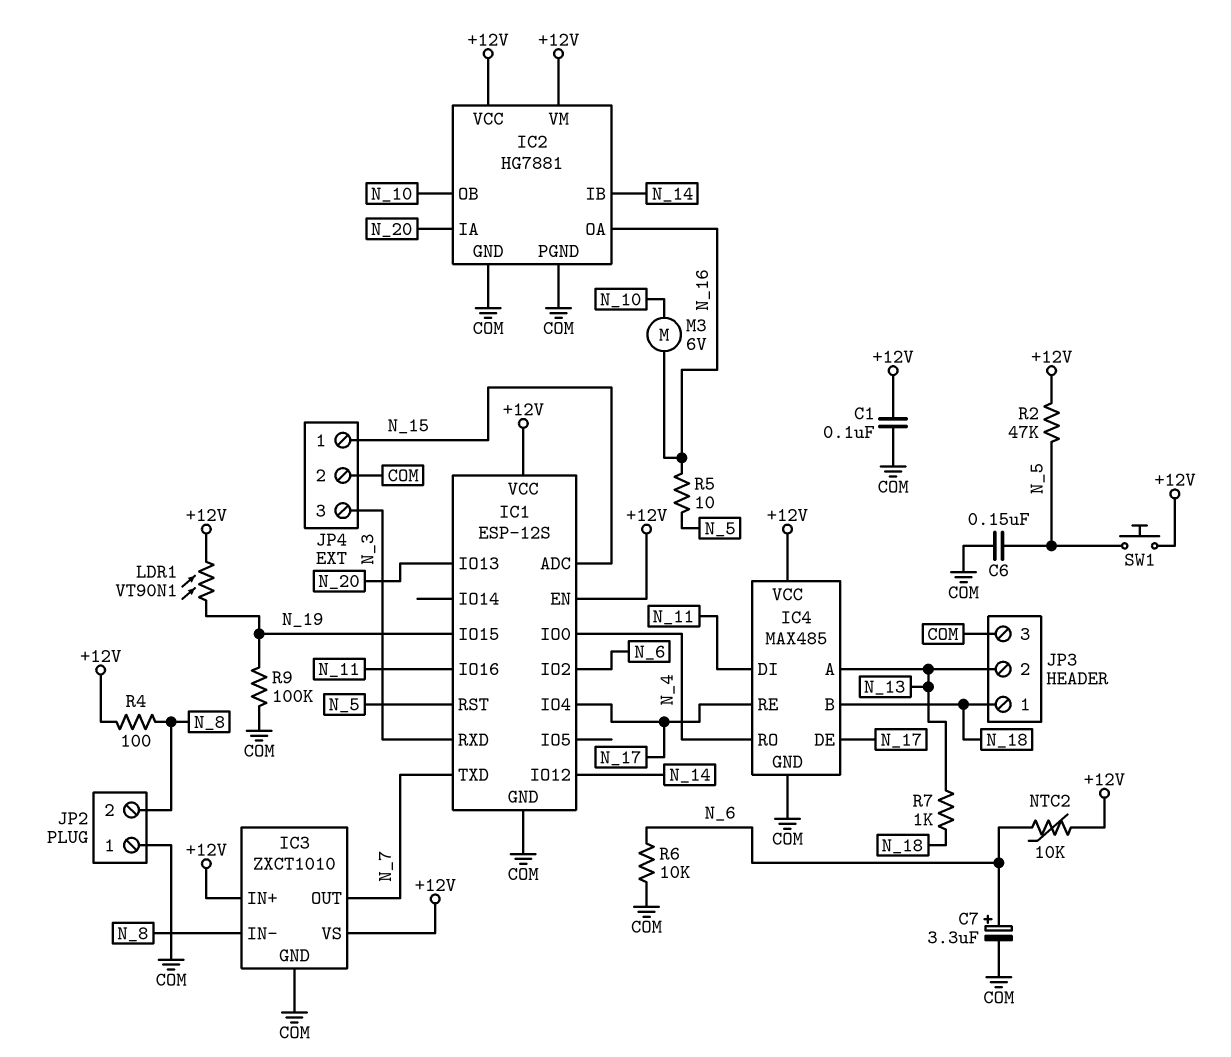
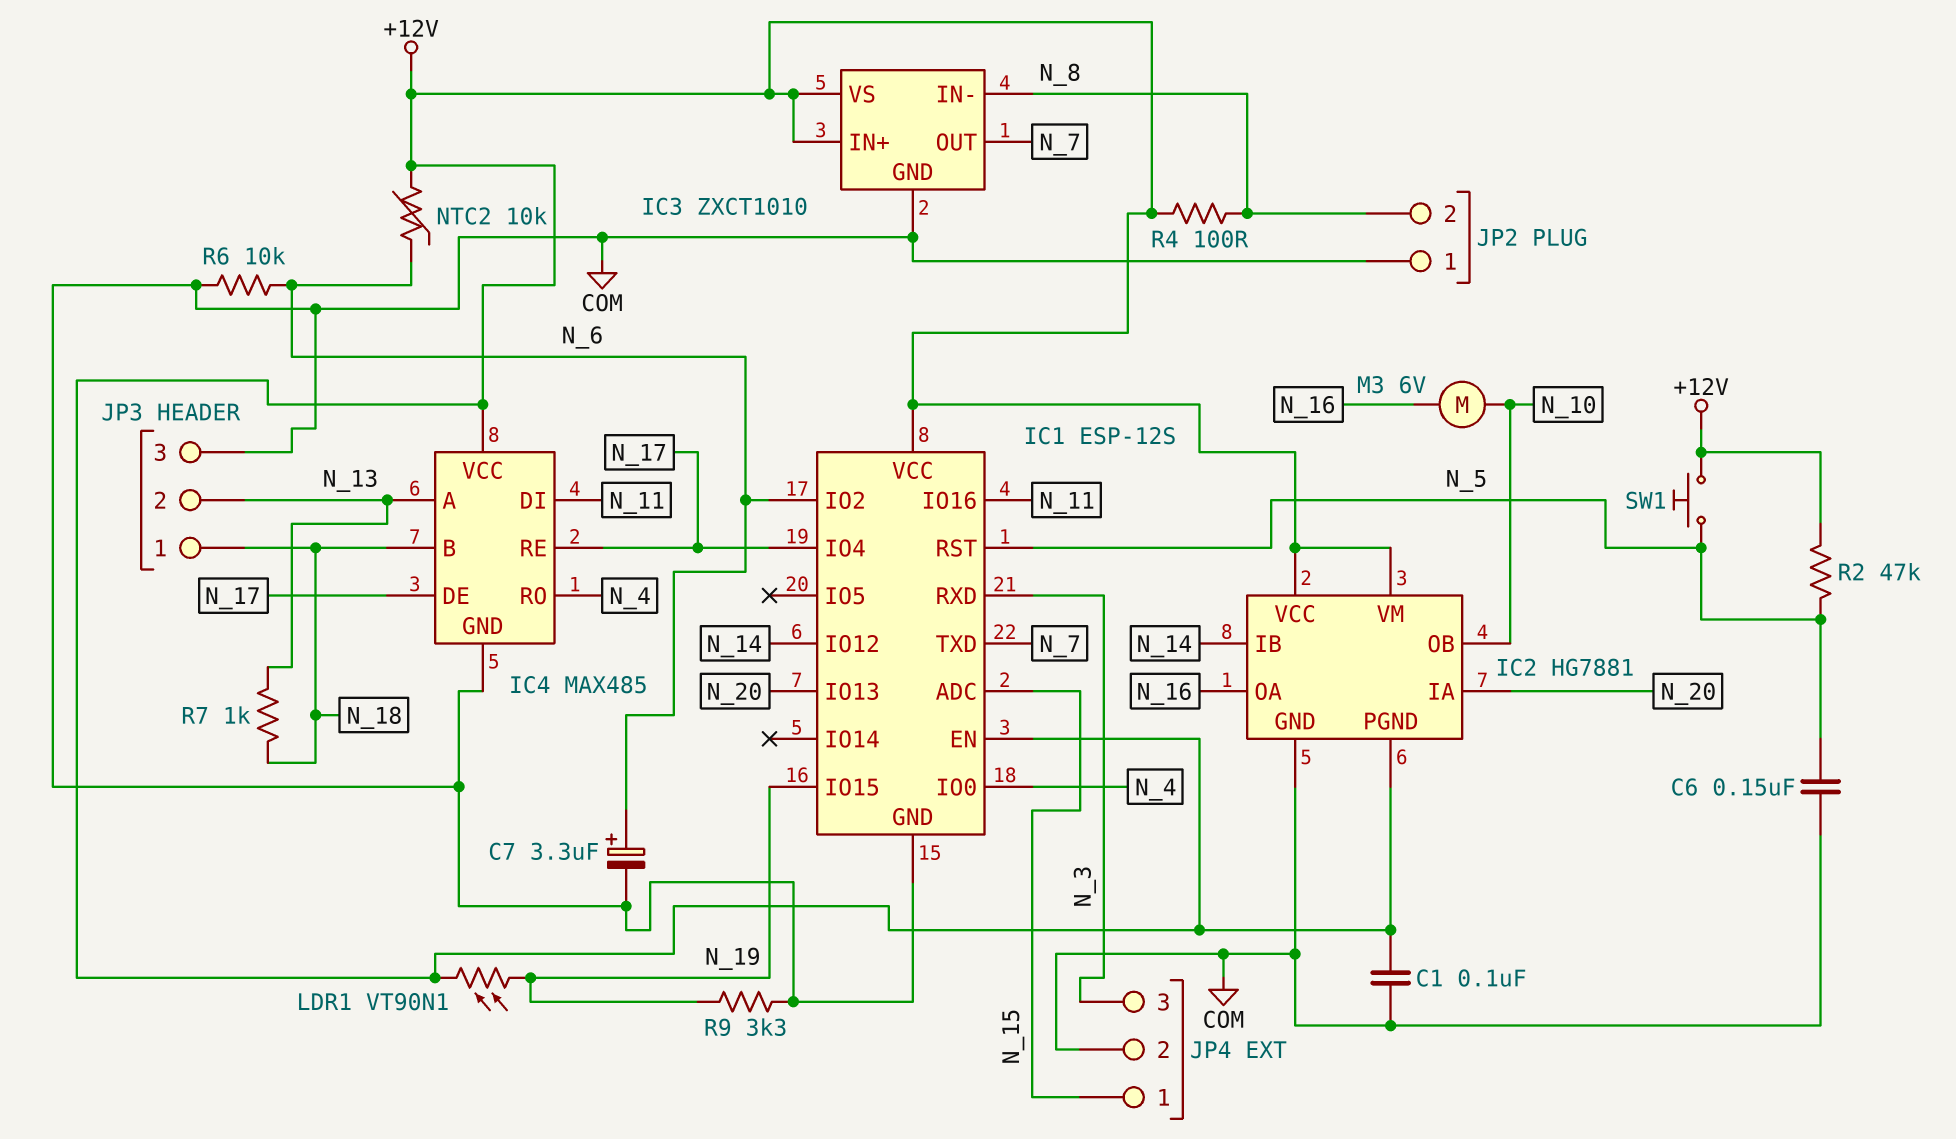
IC2 pin PGND: COM -> +12V
R5: 10 (N_5, N_16) -> none
R9: 100k (COM, N_19) -> 3.3k (COM, N_19)

